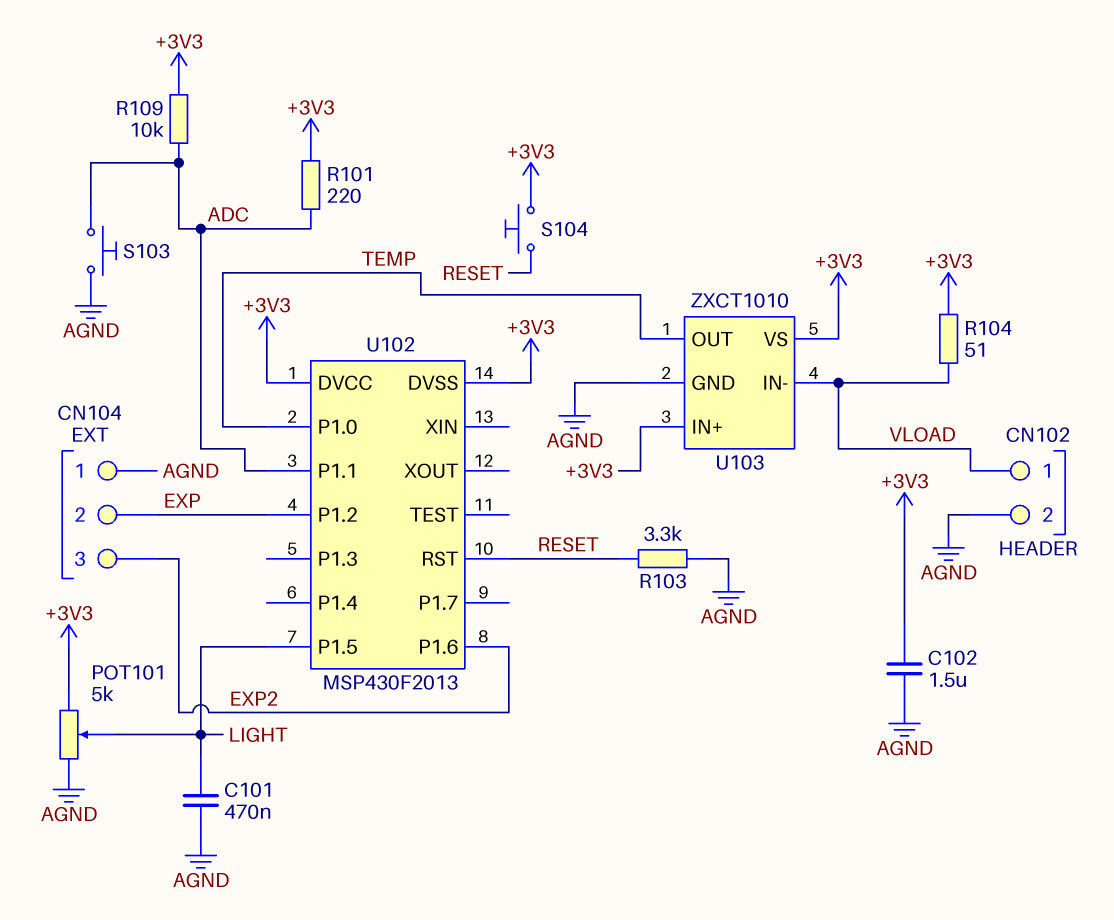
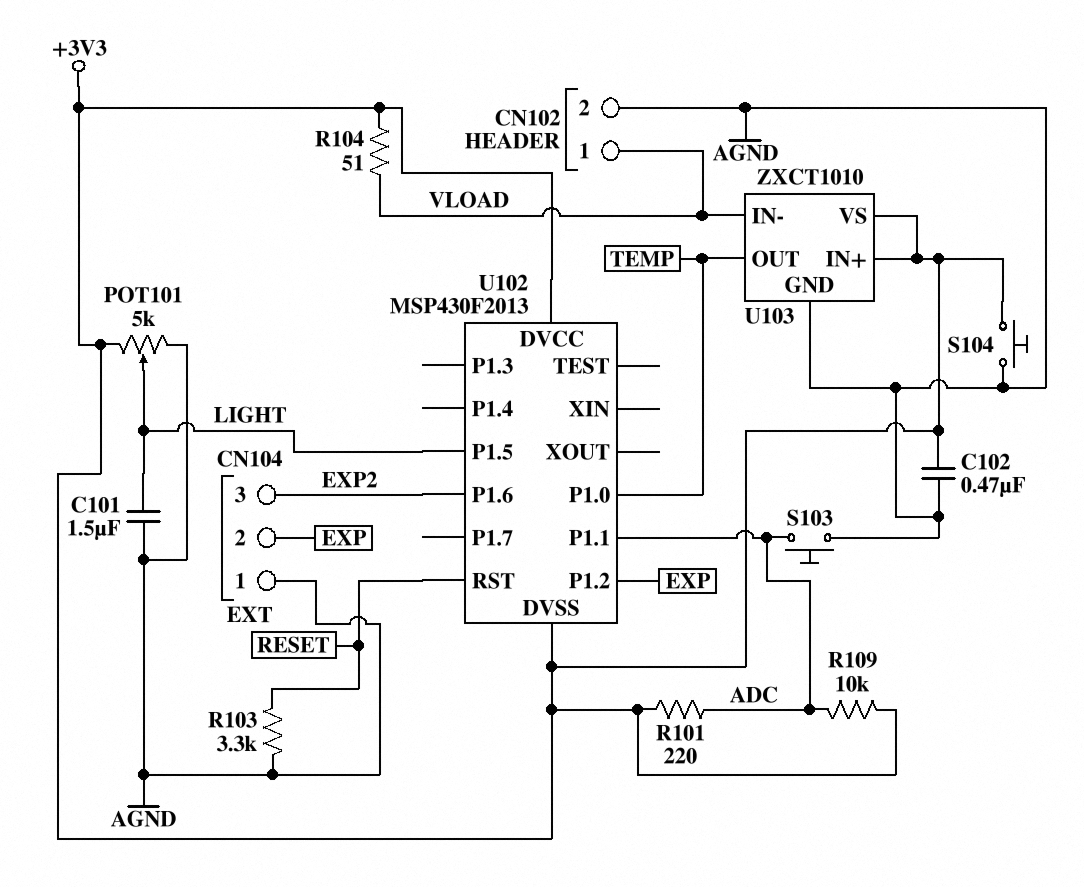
C101: 470nF (AGND, LIGHT) -> 1.5uF (AGND, LIGHT)
C102: 1.5uF (+3V3, AGND) -> 470nF (+3V3, AGND)
S104: button (+3V3, RESET) -> button (+3V3, AGND)

